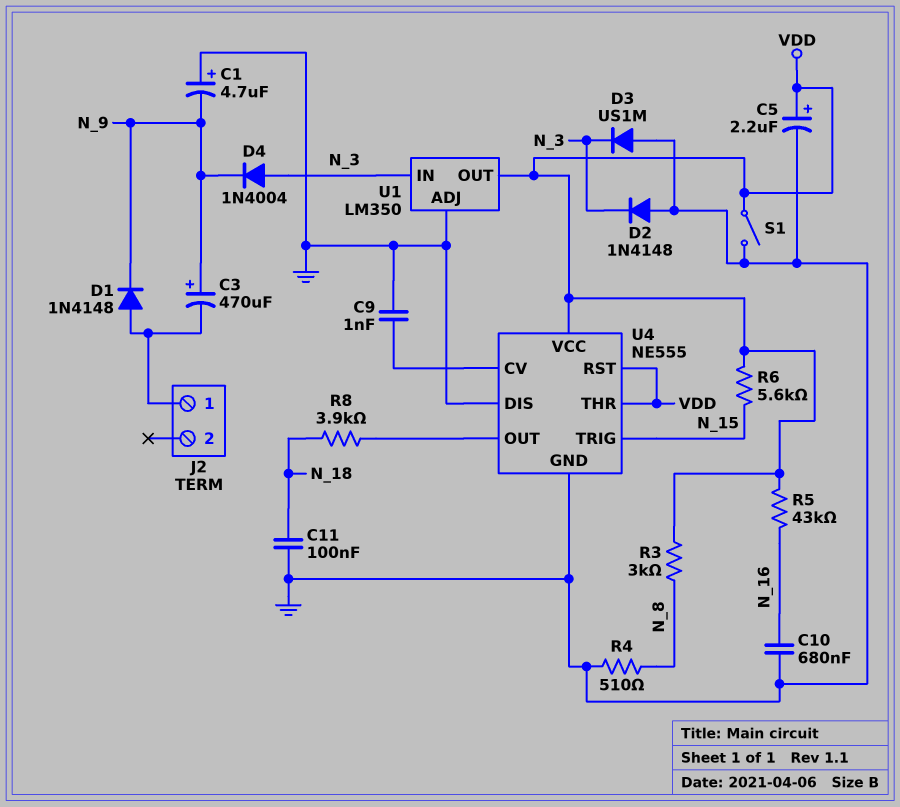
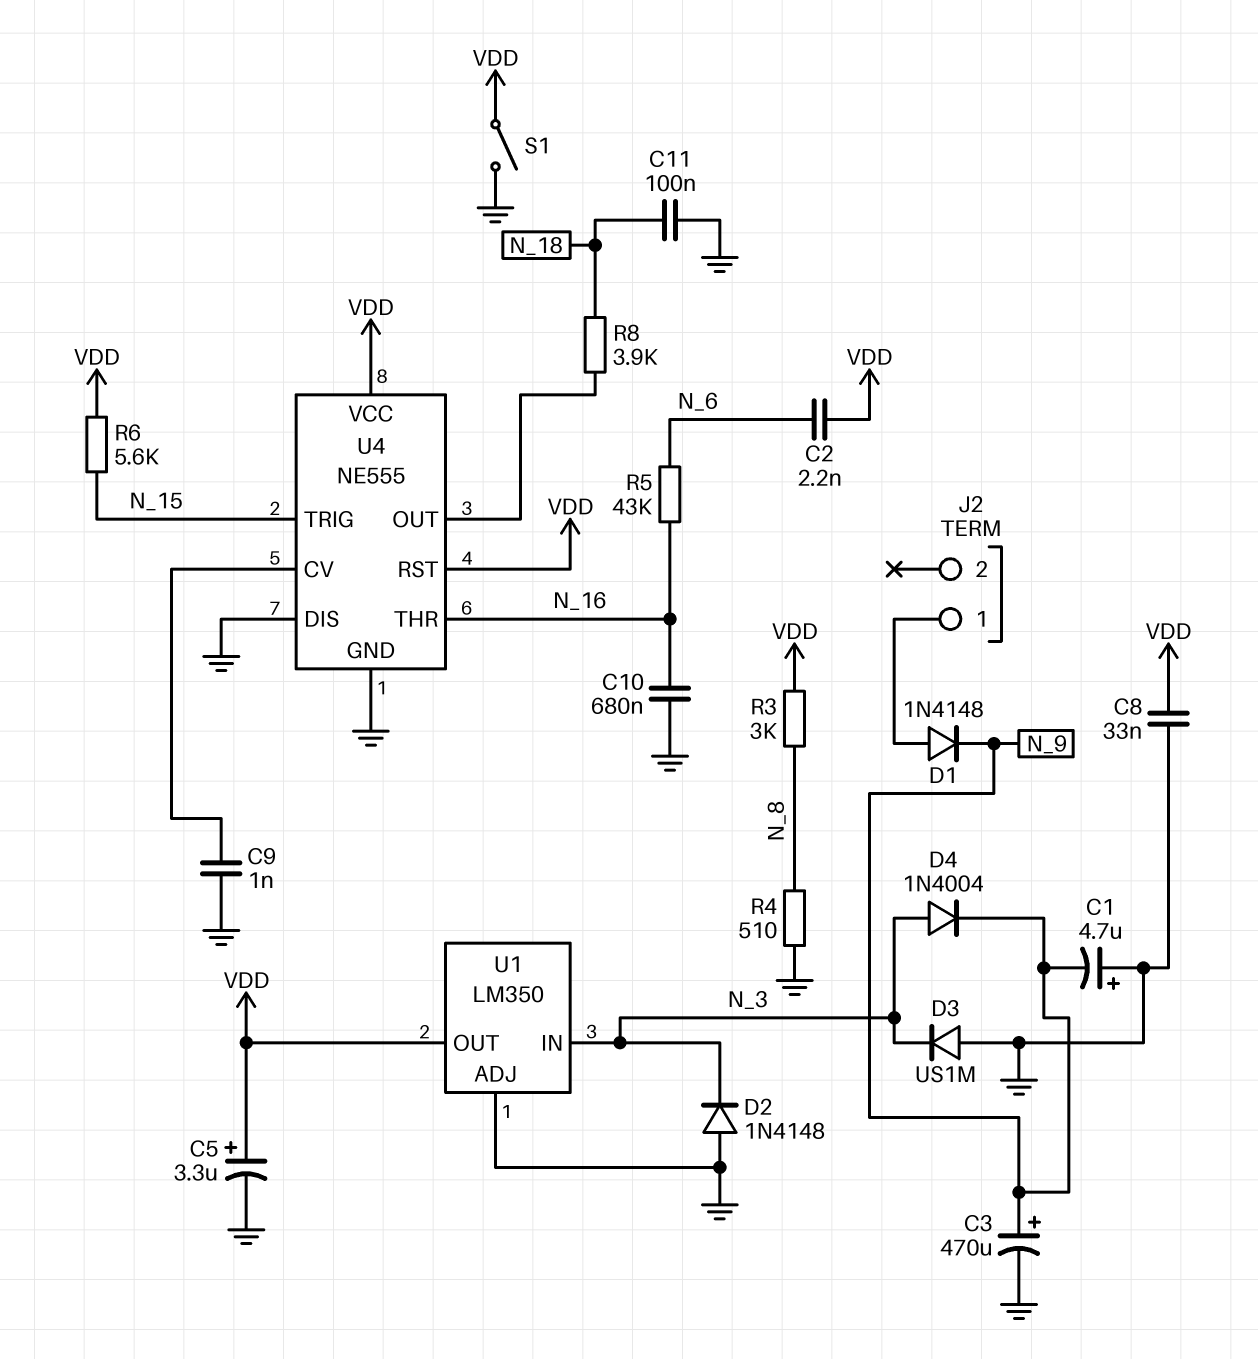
C2: none -> 2.2nF (N_6, VDD)
C3: 470uF (plus N_9, minus J2/1) -> 470uF (plus N_9, minus GND)
C5: 2.2uF (plus VDD, minus GND) -> 3.3uF (plus VDD, minus GND)
C8: none -> 33nF (GND, VDD)
R5: 43k (N_16, VDD) -> 43k (N_6, N_16)
U4 pin THR: VDD -> N_16

